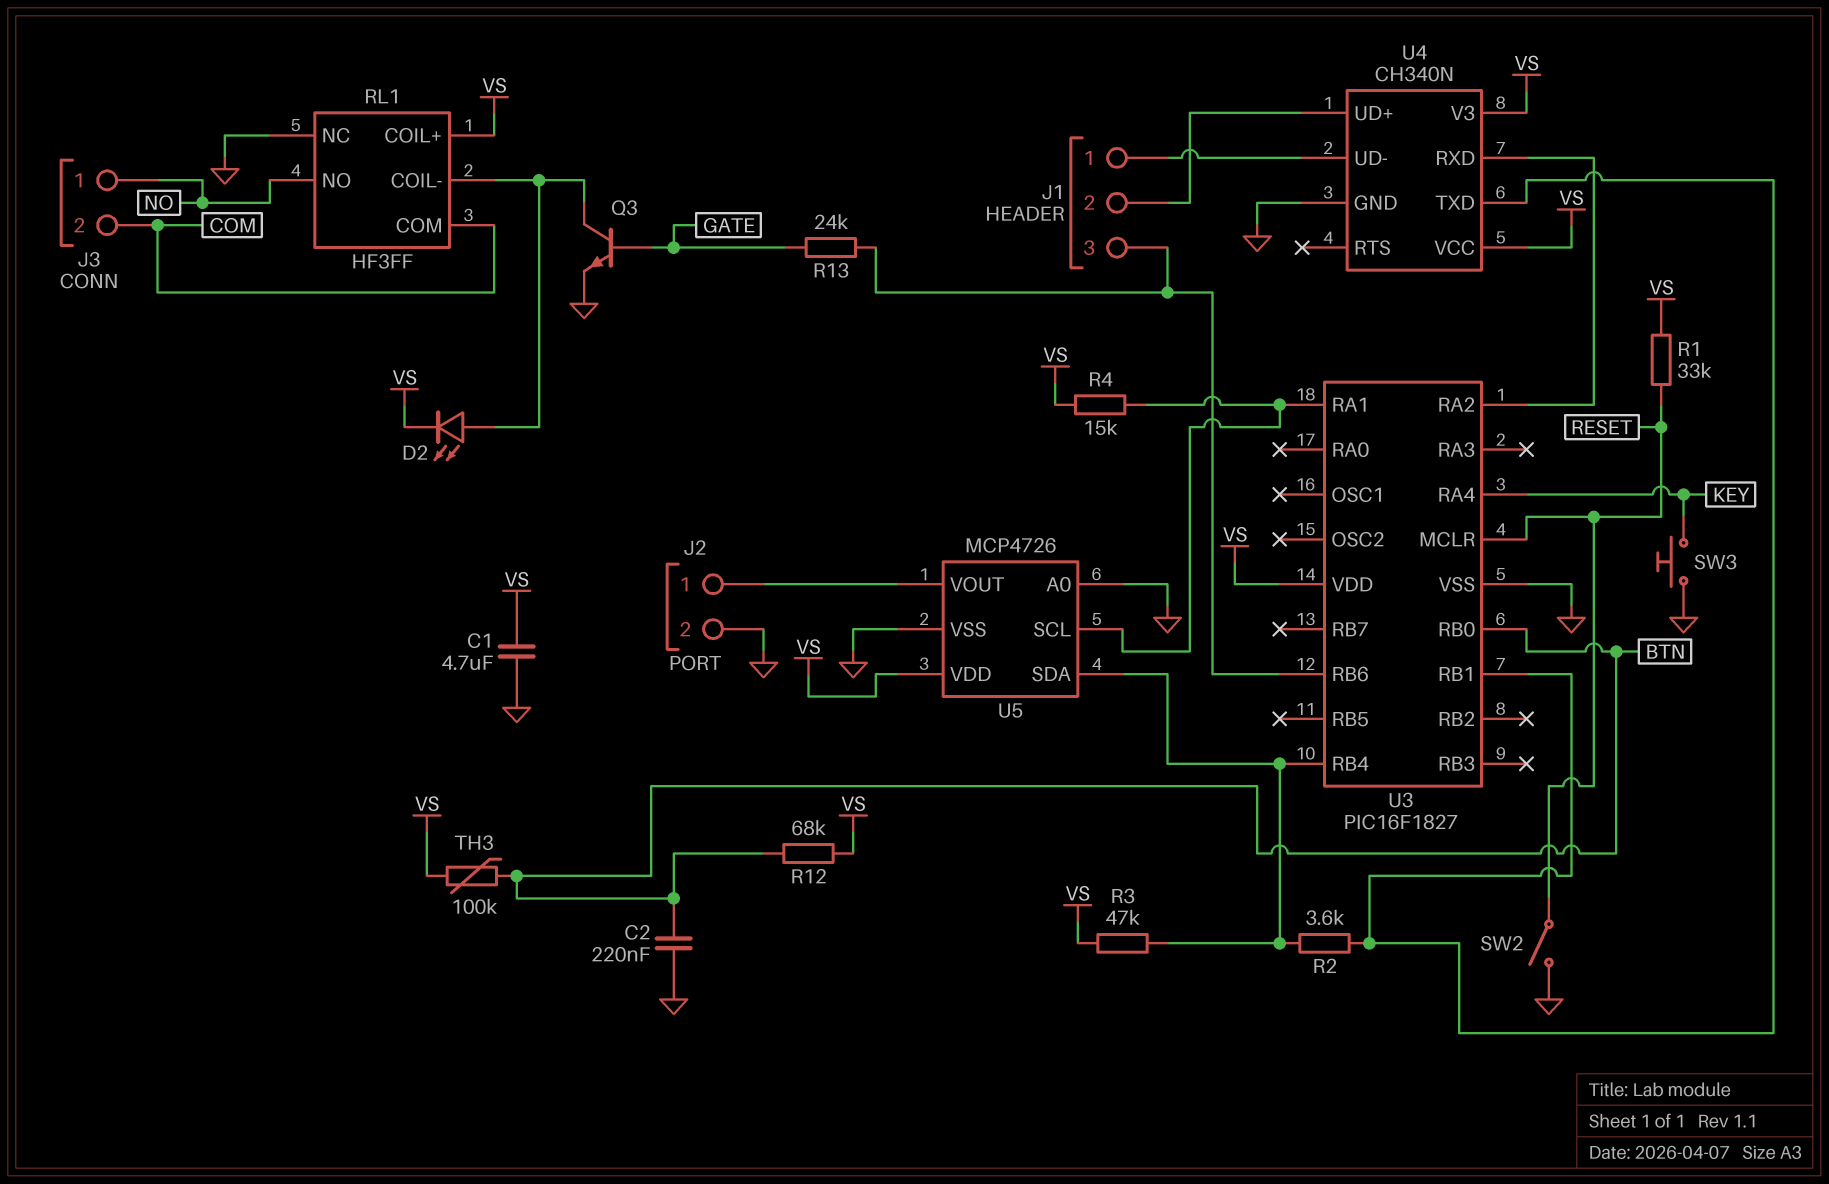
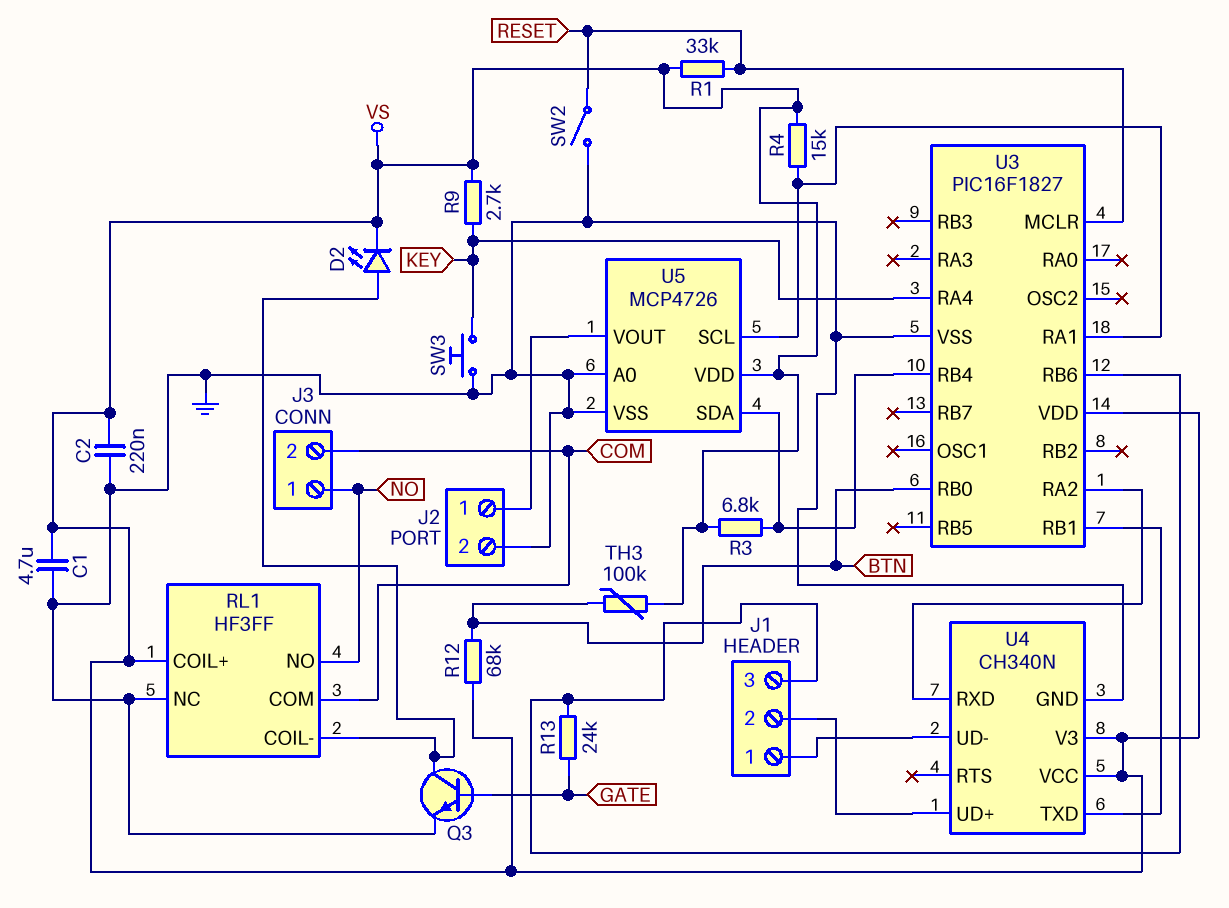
C2: 220nF (BTN, GND) -> 220nF (GND, VS)
R2: 3.6k (U3/RB1, U3/RB4) -> none
R3: 47k (U3/RB4, VS) -> 6.8k (U3/RB4, VS)
R9: none -> 2.7k (KEY, VS)

